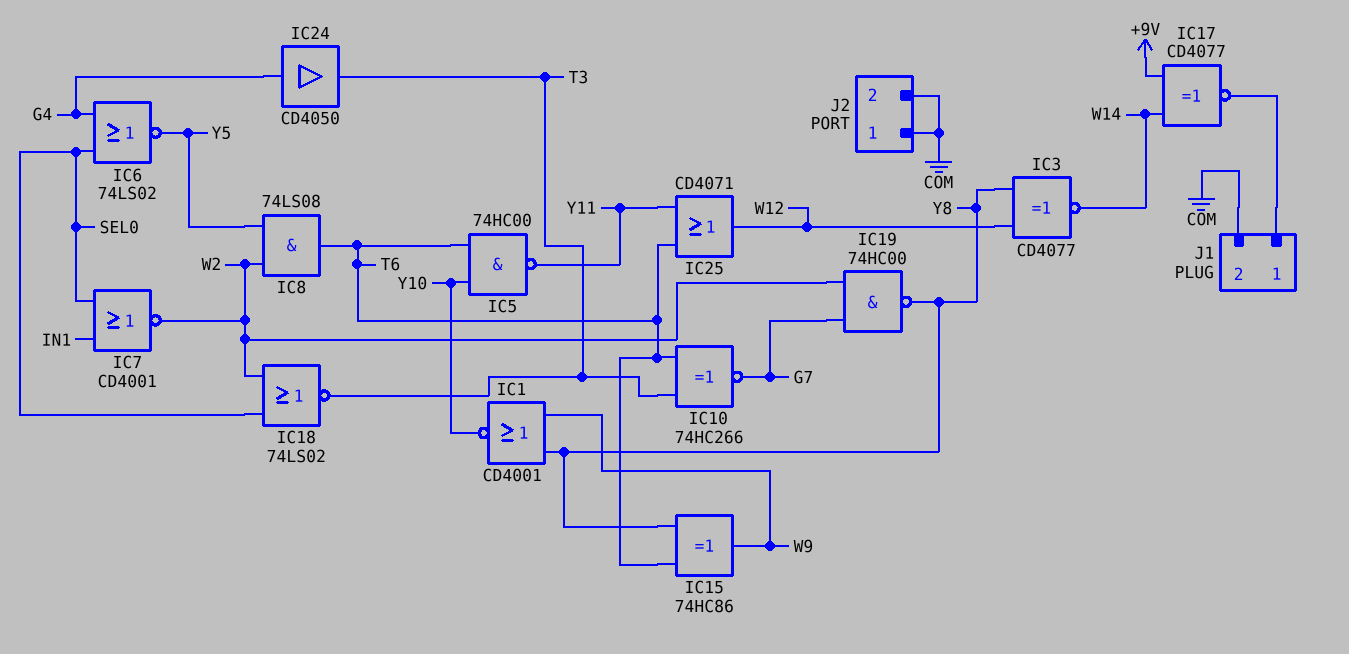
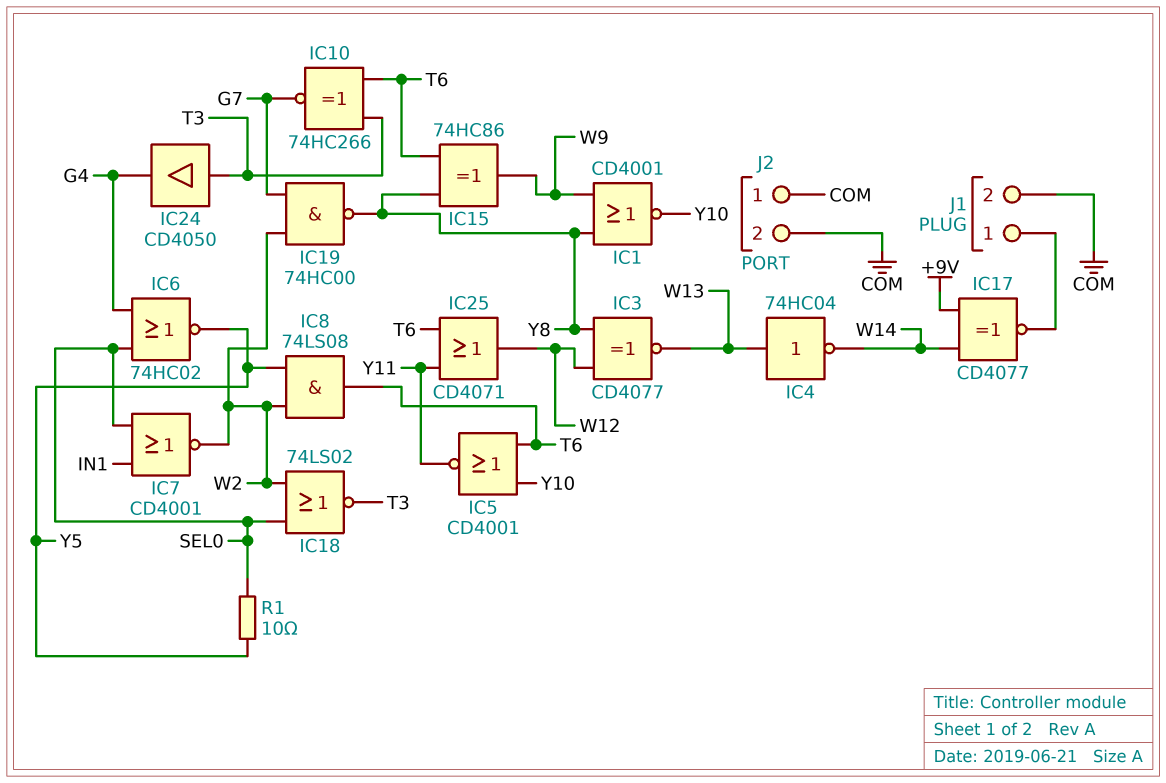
IC3: XNOR CD4077 (in W12, in Y8, out W14) -> XNOR CD4077 (in W12, in Y8, out W13)
IC4: none -> NOT 74HC04 (in W13, out W14)
IC5: NAND 74HC00 (in T6, in Y10, out Y11) -> NOR CD4001 (in T6, in Y10, out Y11)
IC6: NOR 74LS02 (in G4, in SEL0, out Y5) -> NOR 74HC02 (in G4, in SEL0, out Y5)
IC24: buffer CD4050 (in G4, out T3) -> buffer CD4050 (in T3, out G4)
R1: none -> 10 (SEL0, Y5)

